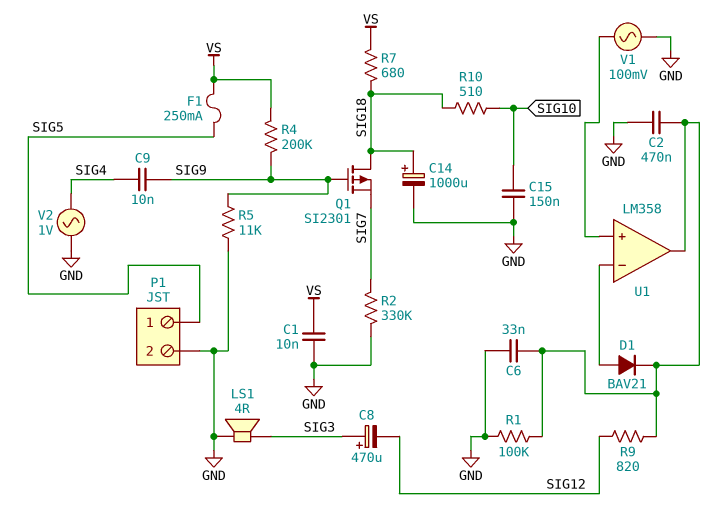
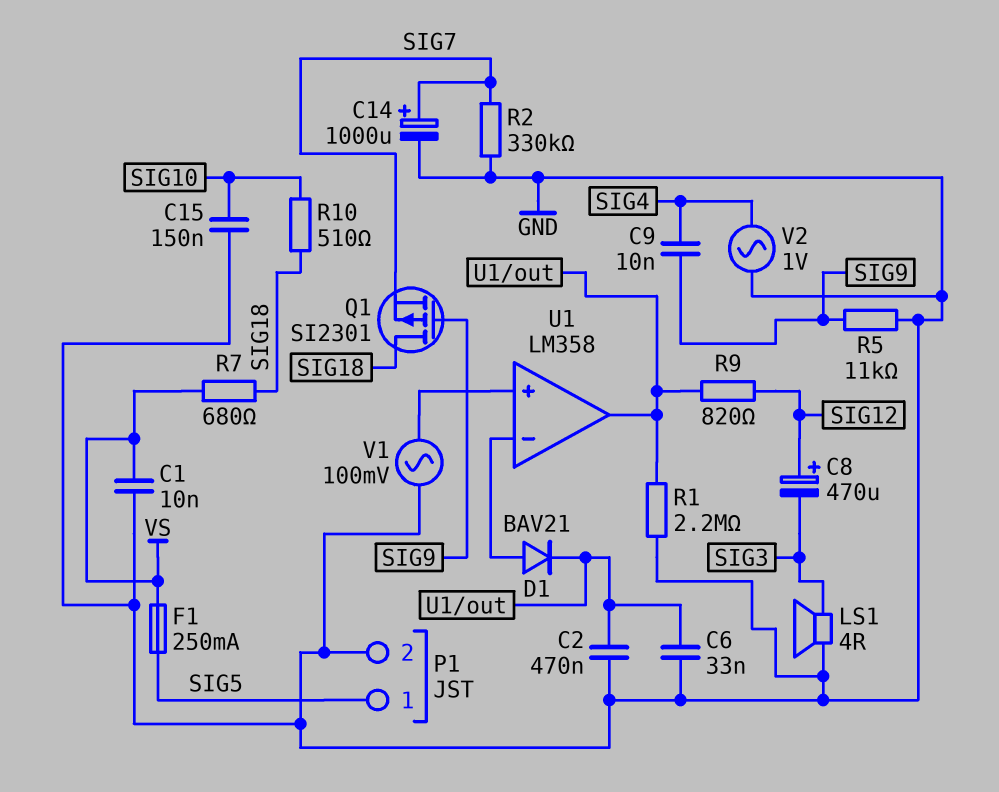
C8: 470uF (plus SIG3, minus SIG12) -> 470uF (plus SIG12, minus SIG3)
C14: 1000uF (plus SIG18, minus GND) -> 1000uF (plus SIG7, minus GND)
R1: 100k (GND, U1/out) -> 2.2M (GND, U1/out)
R4: 200k (SIG9, VS) -> none

